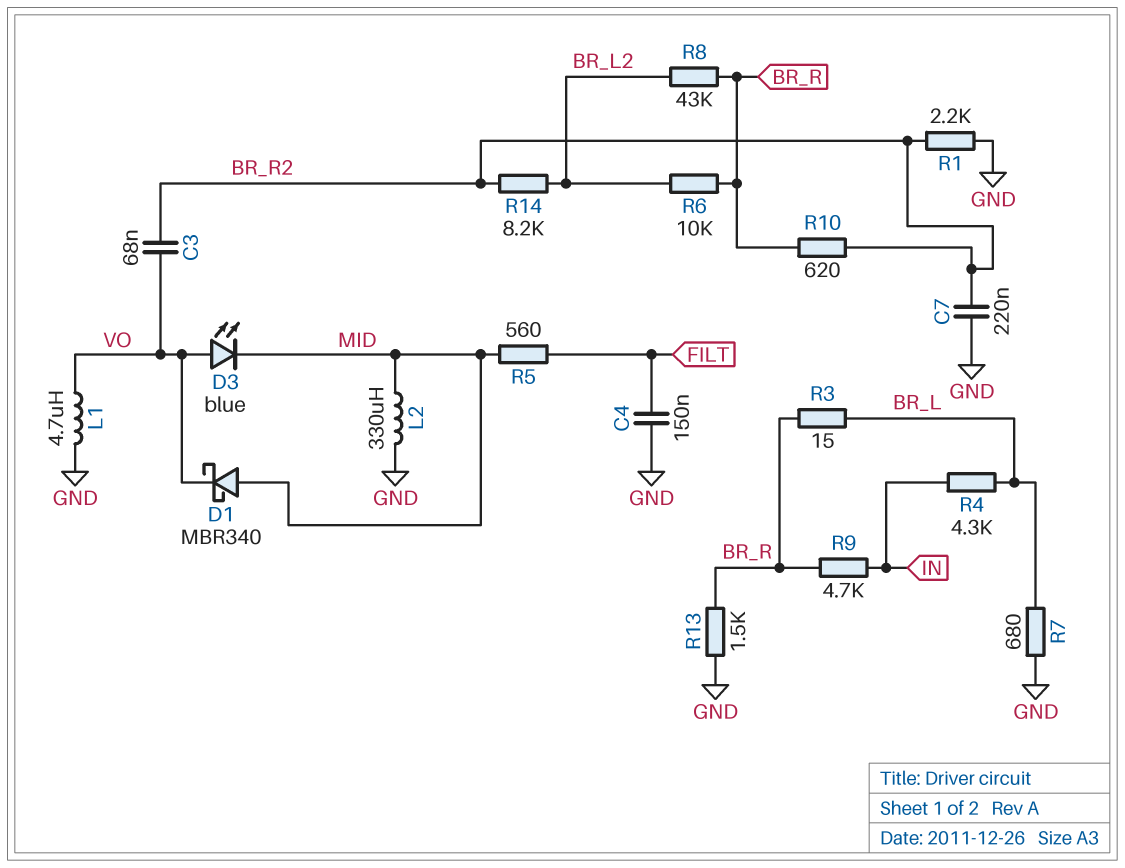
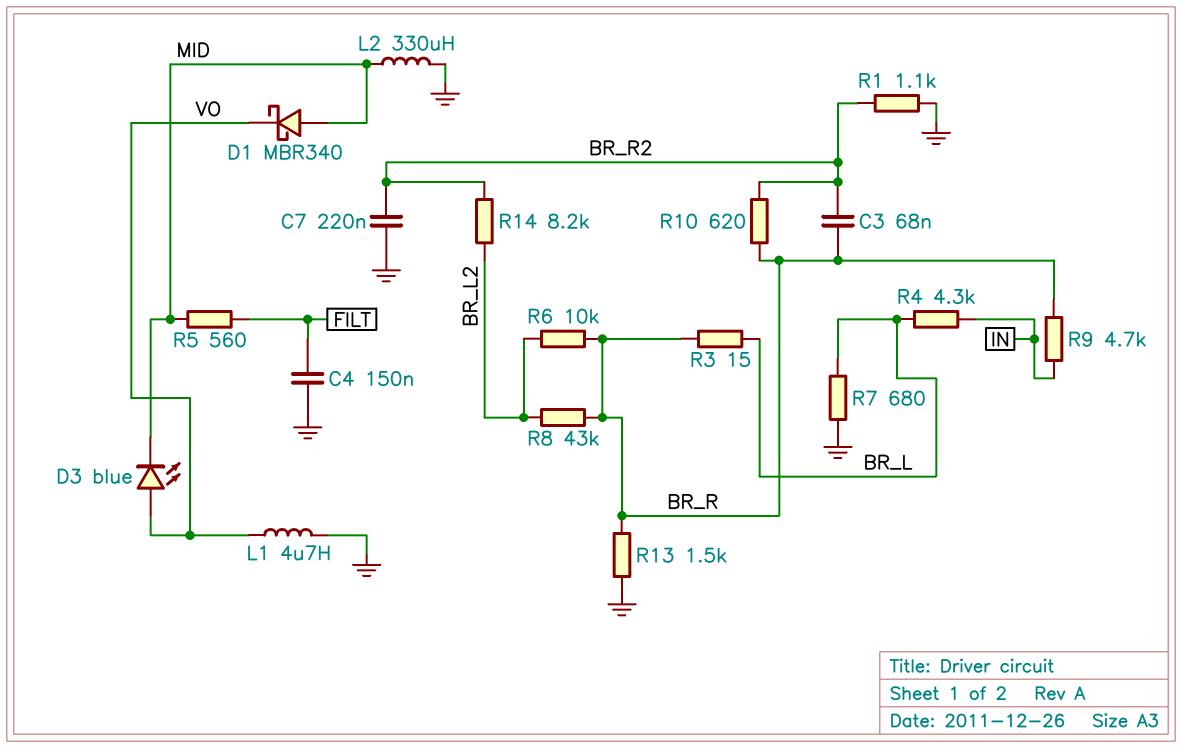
C3: 68nF (BR_R2, VO) -> 68nF (BR_R, BR_R2)
R1: 2.2k (BR_R2, GND) -> 1.1k (BR_R2, GND)

